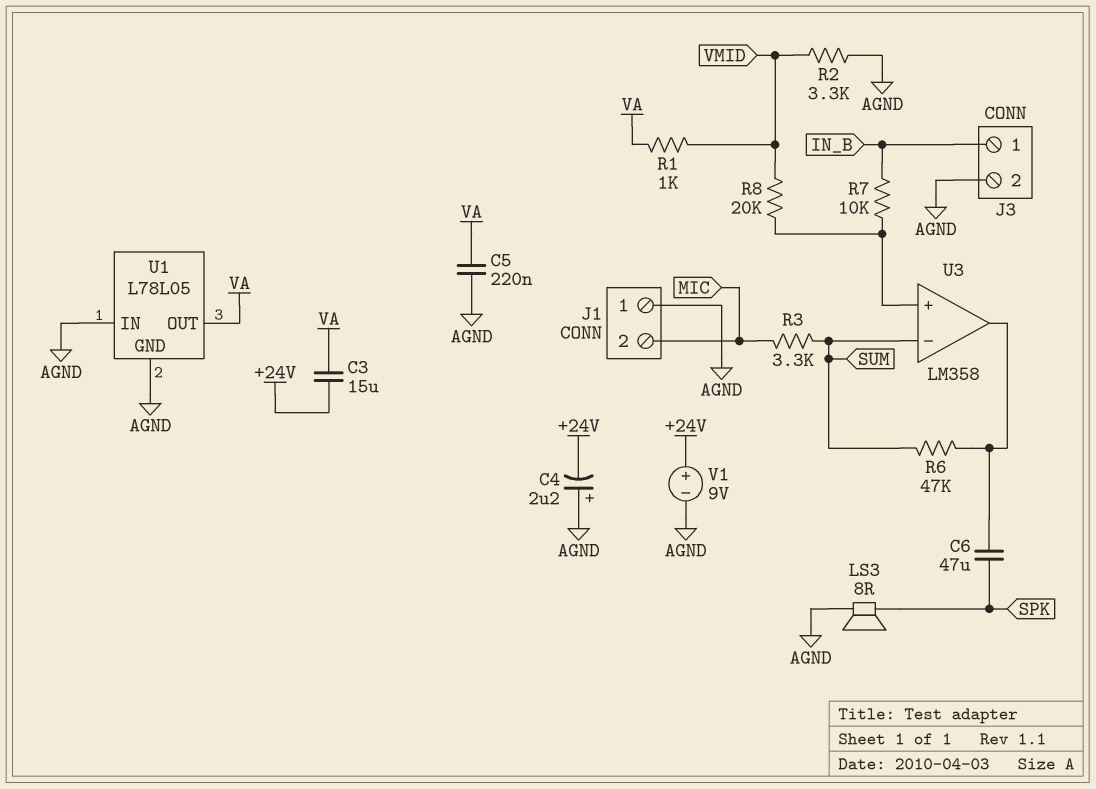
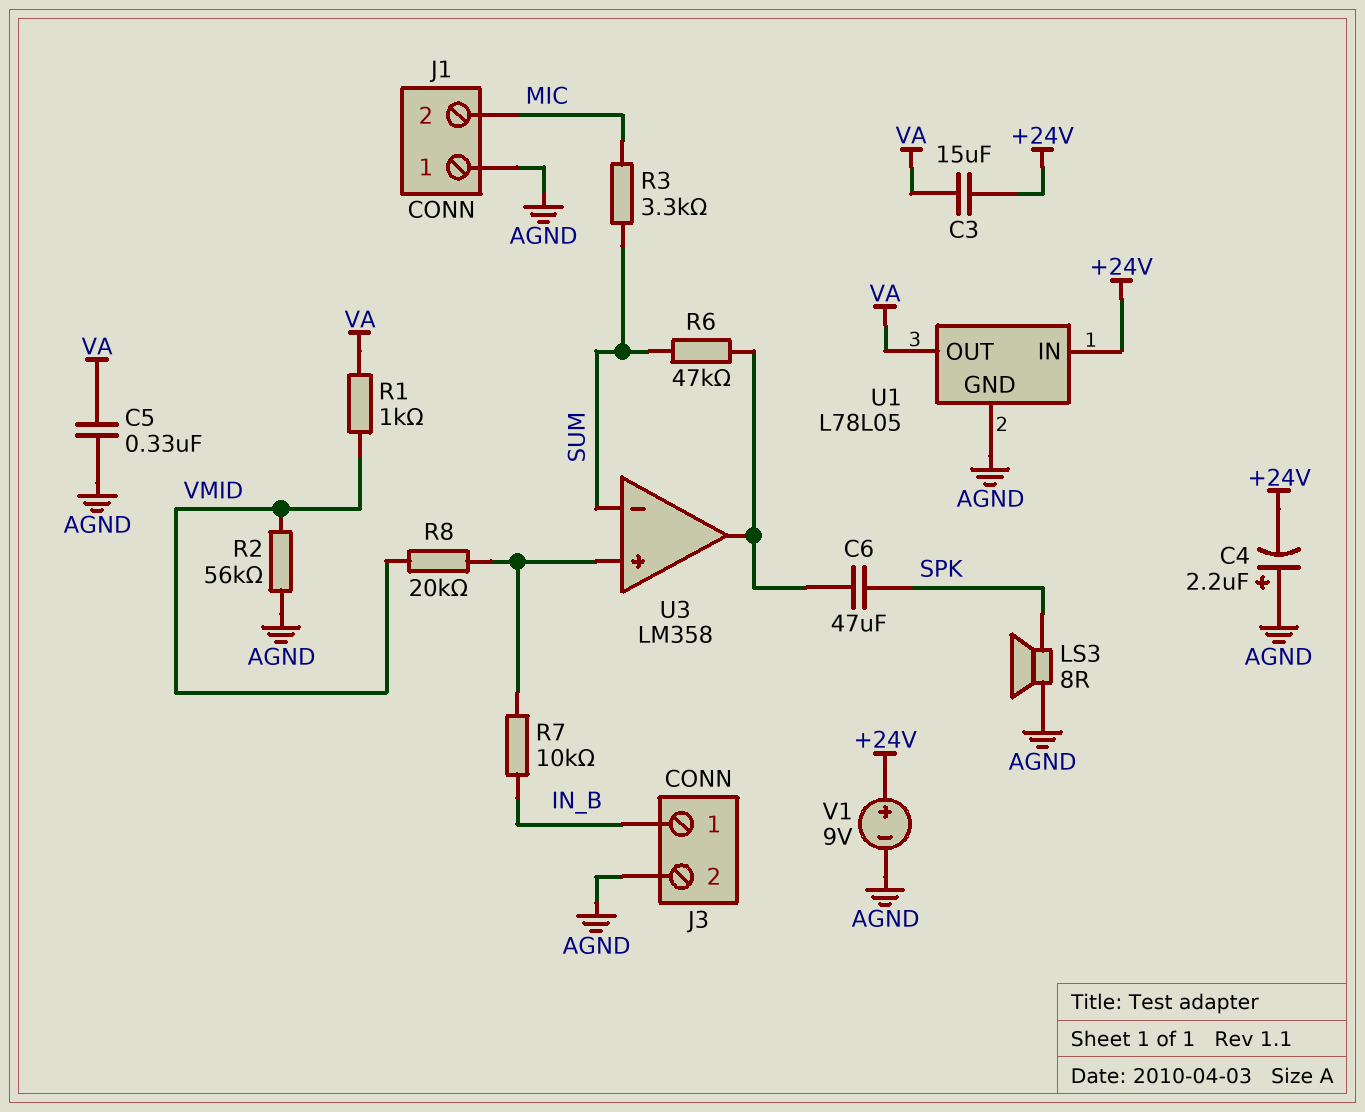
C5: 220nF (AGND, VA) -> 330nF (AGND, VA)
R2: 3.3k (AGND, VMID) -> 56k (AGND, VMID)
U1 pin IN: AGND -> +24V

